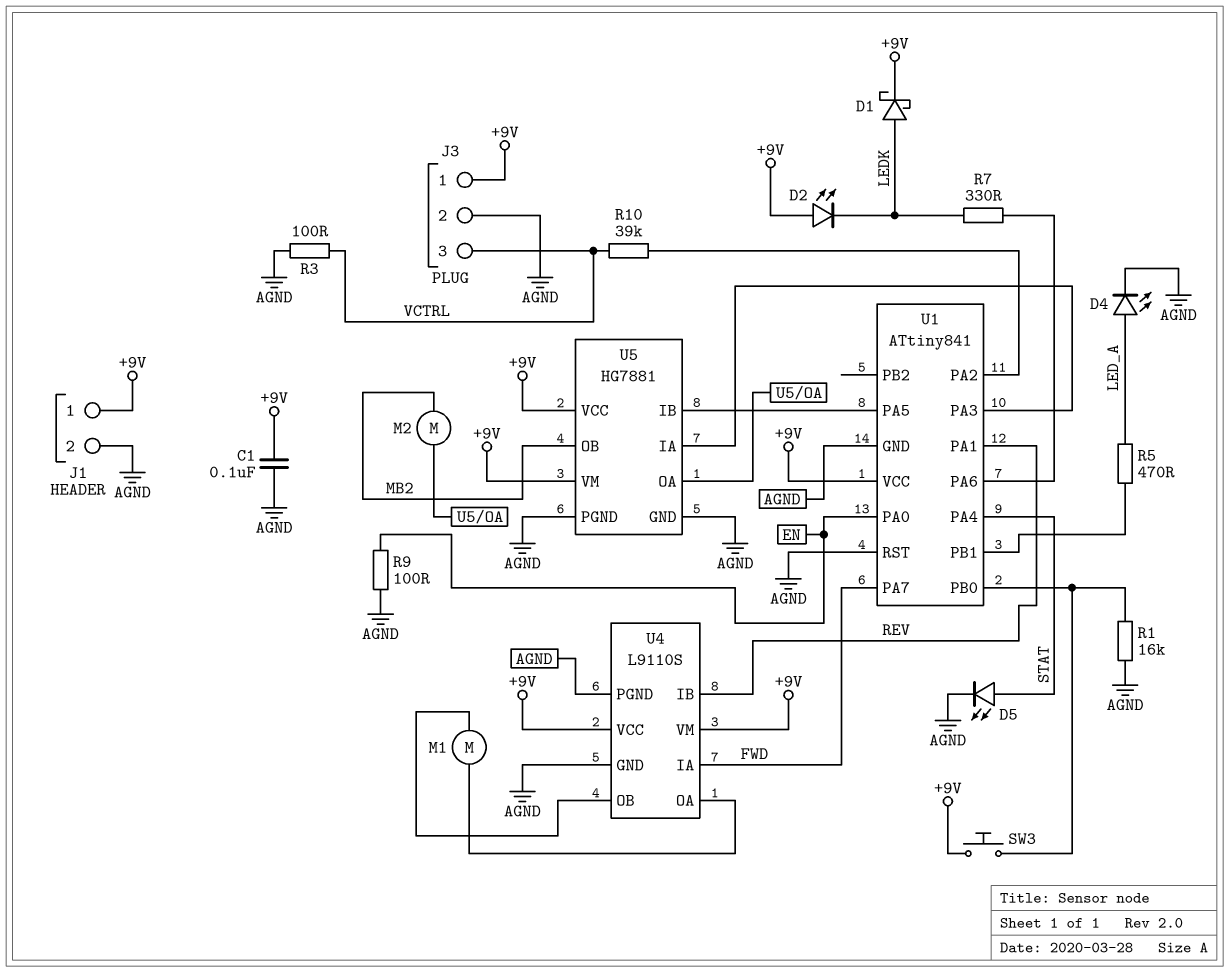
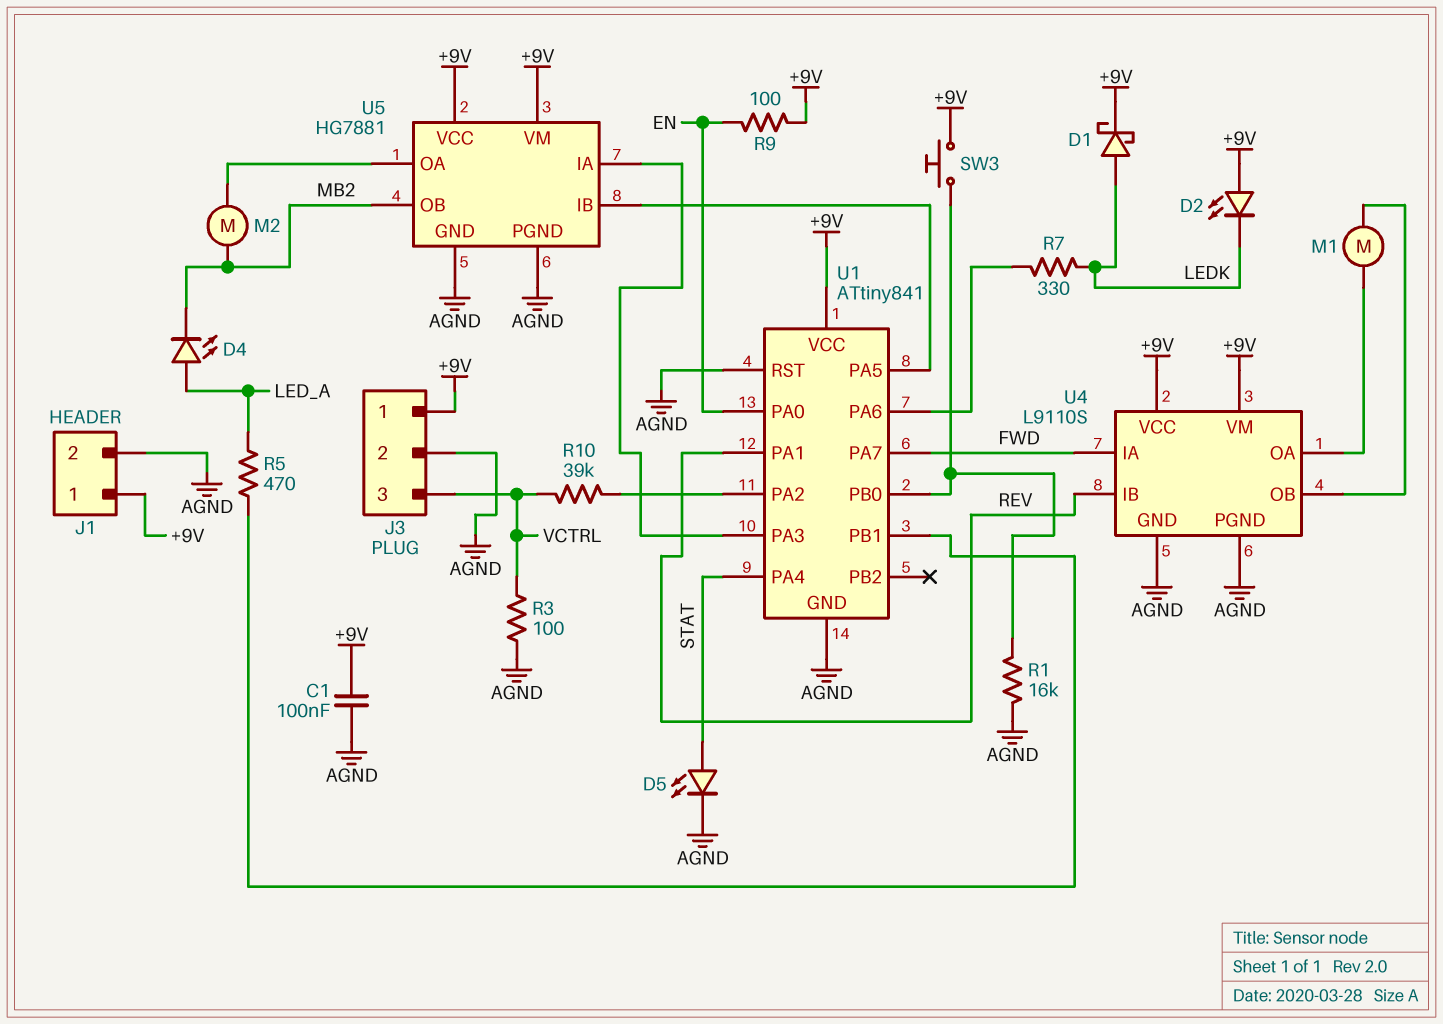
D4: LED (A LED_A, K AGND) -> LED (A LED_A, K MB2)
R9: 100 (AGND, EN) -> 100 (+9V, EN)

